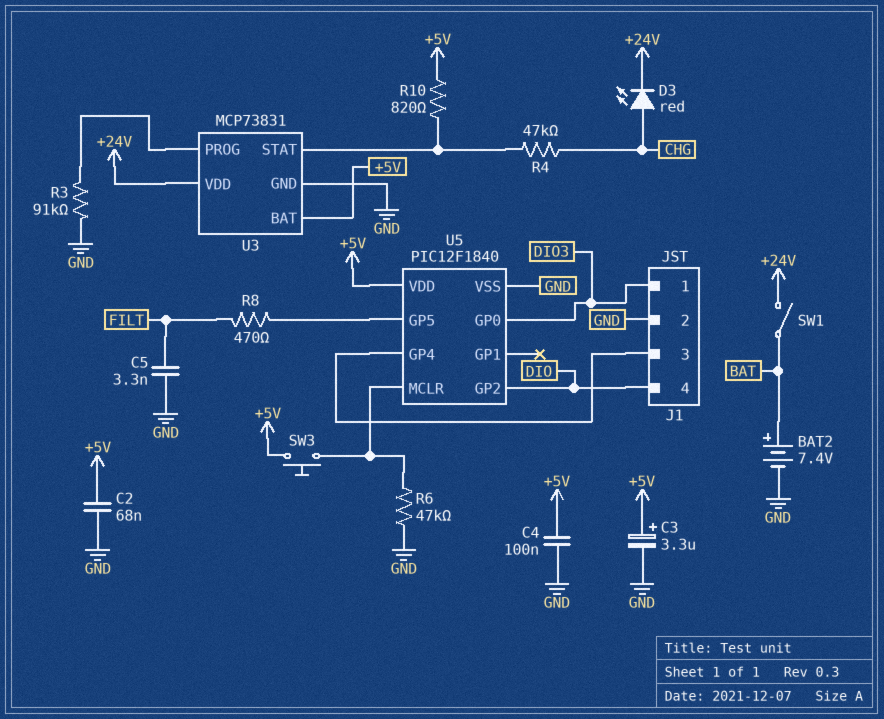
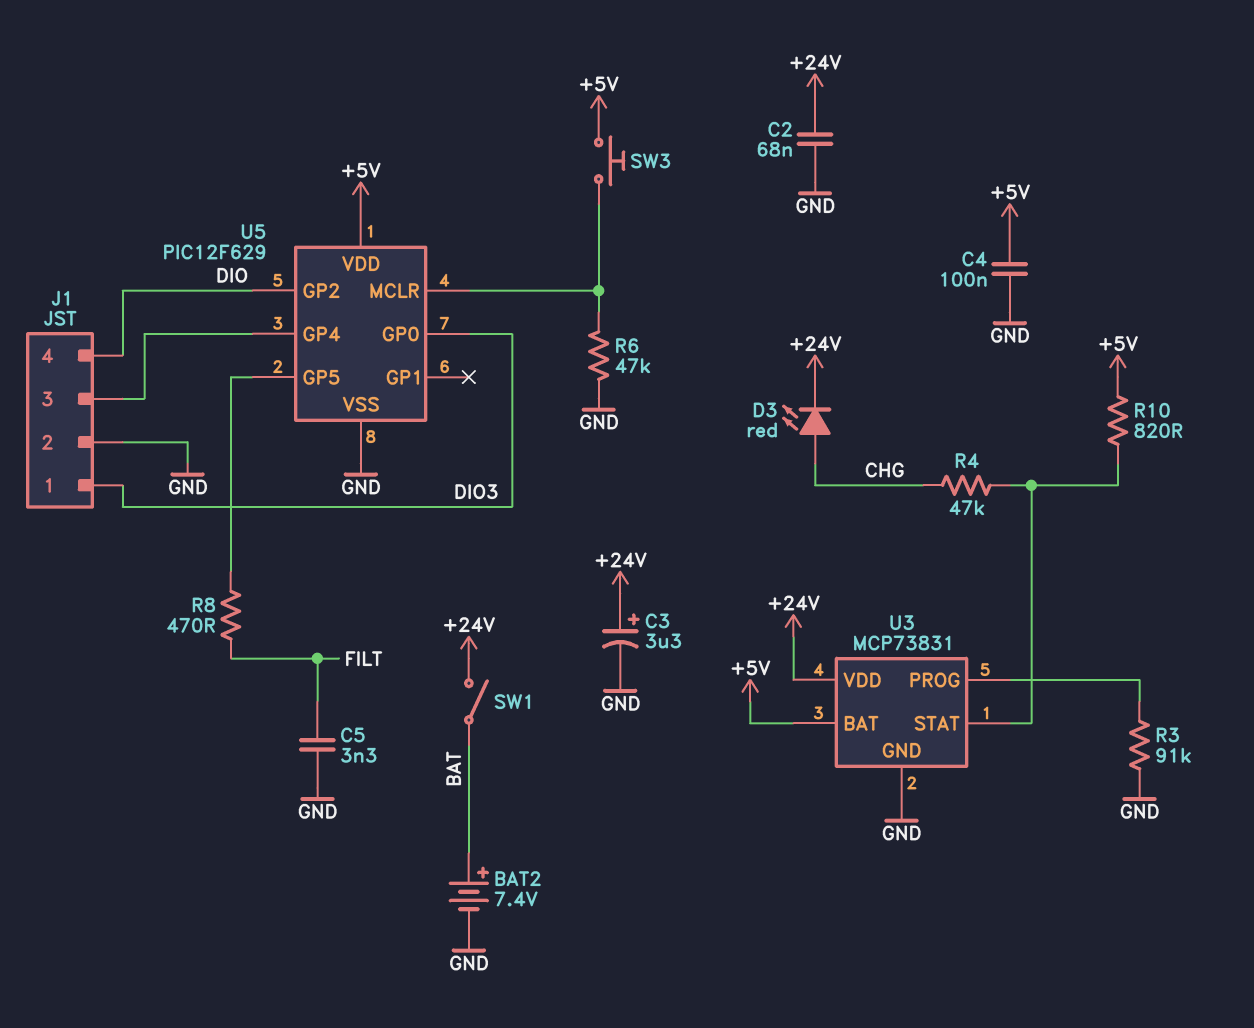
C2: 68nF (+5V, GND) -> 68nF (+24V, GND)
C3: 3.3uF (plus +5V, minus GND) -> 3.3uF (plus +24V, minus GND)
U5: PIC12F1840 -> PIC12F629

